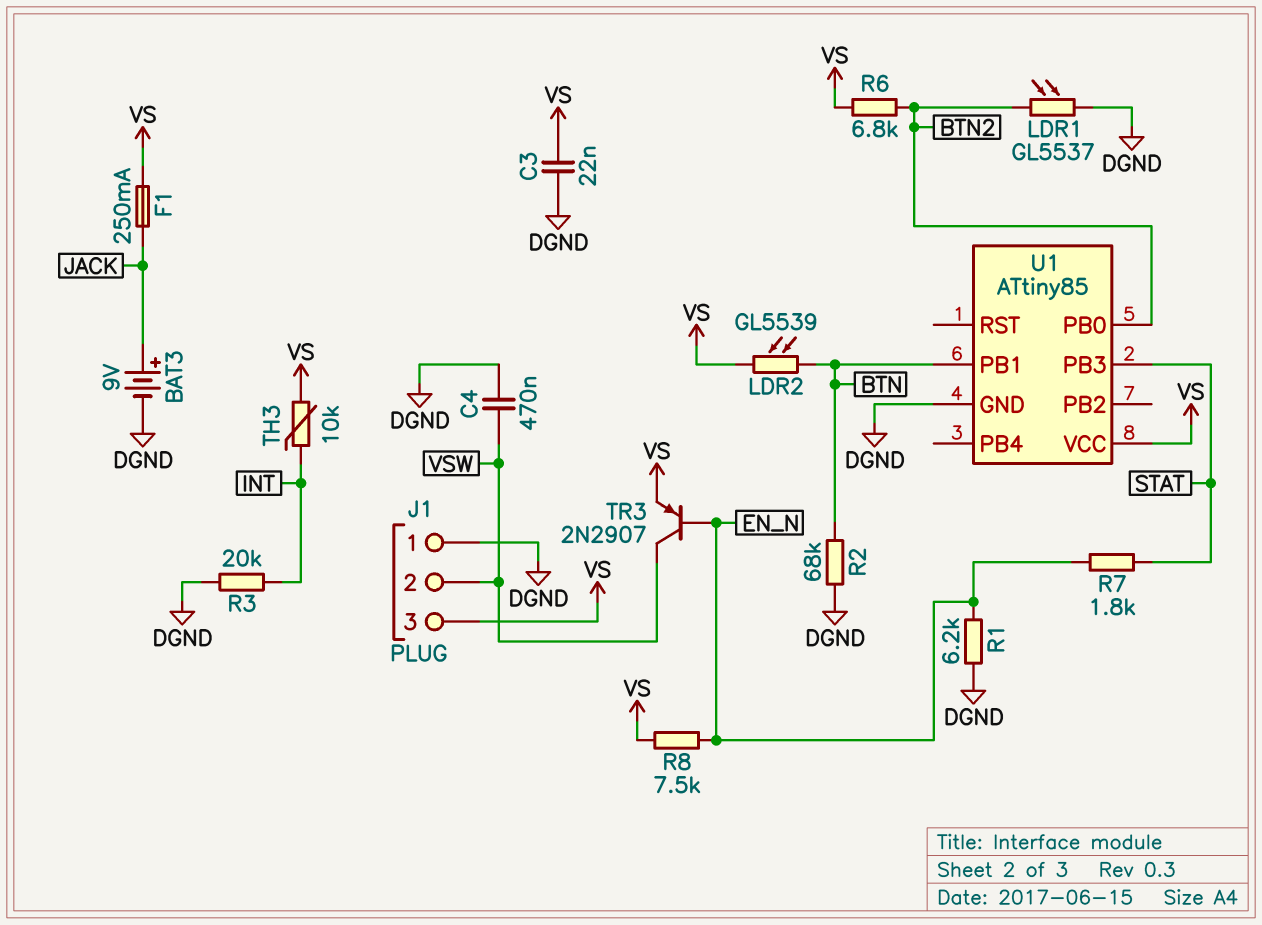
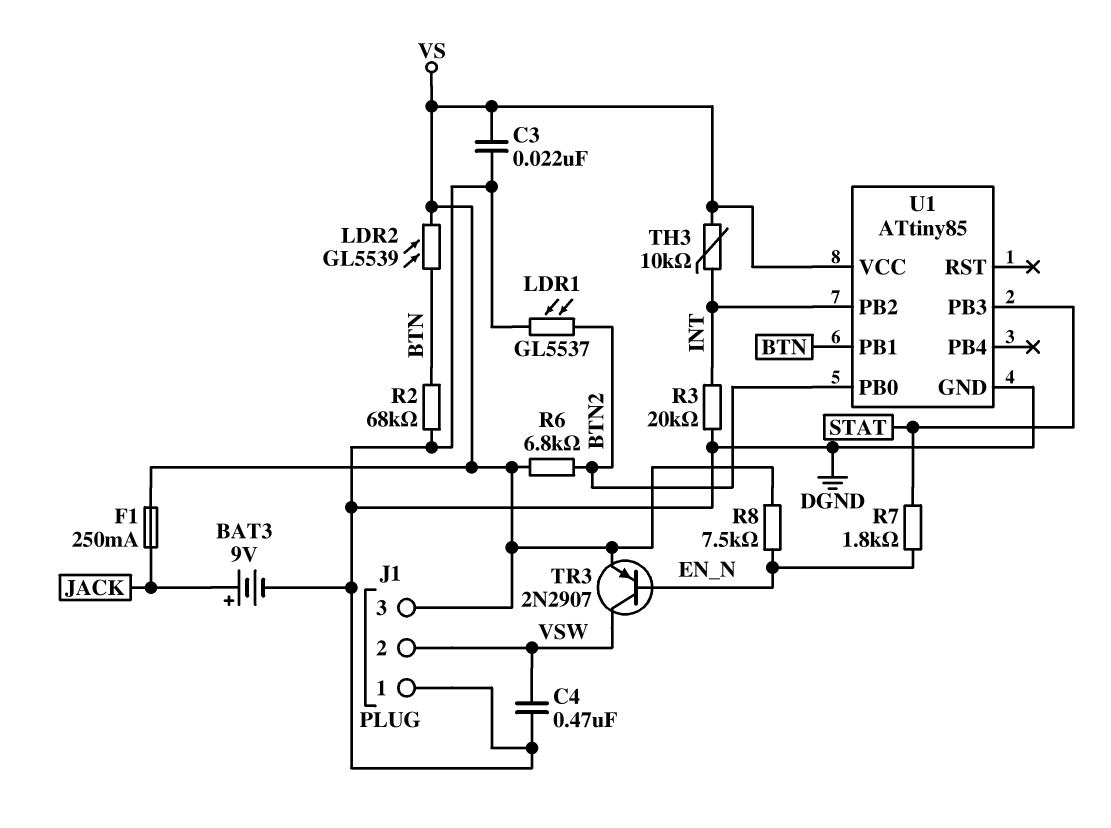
R1: 6.2k (DGND, EN_N) -> none
U1 pin PB2: none -> INT

